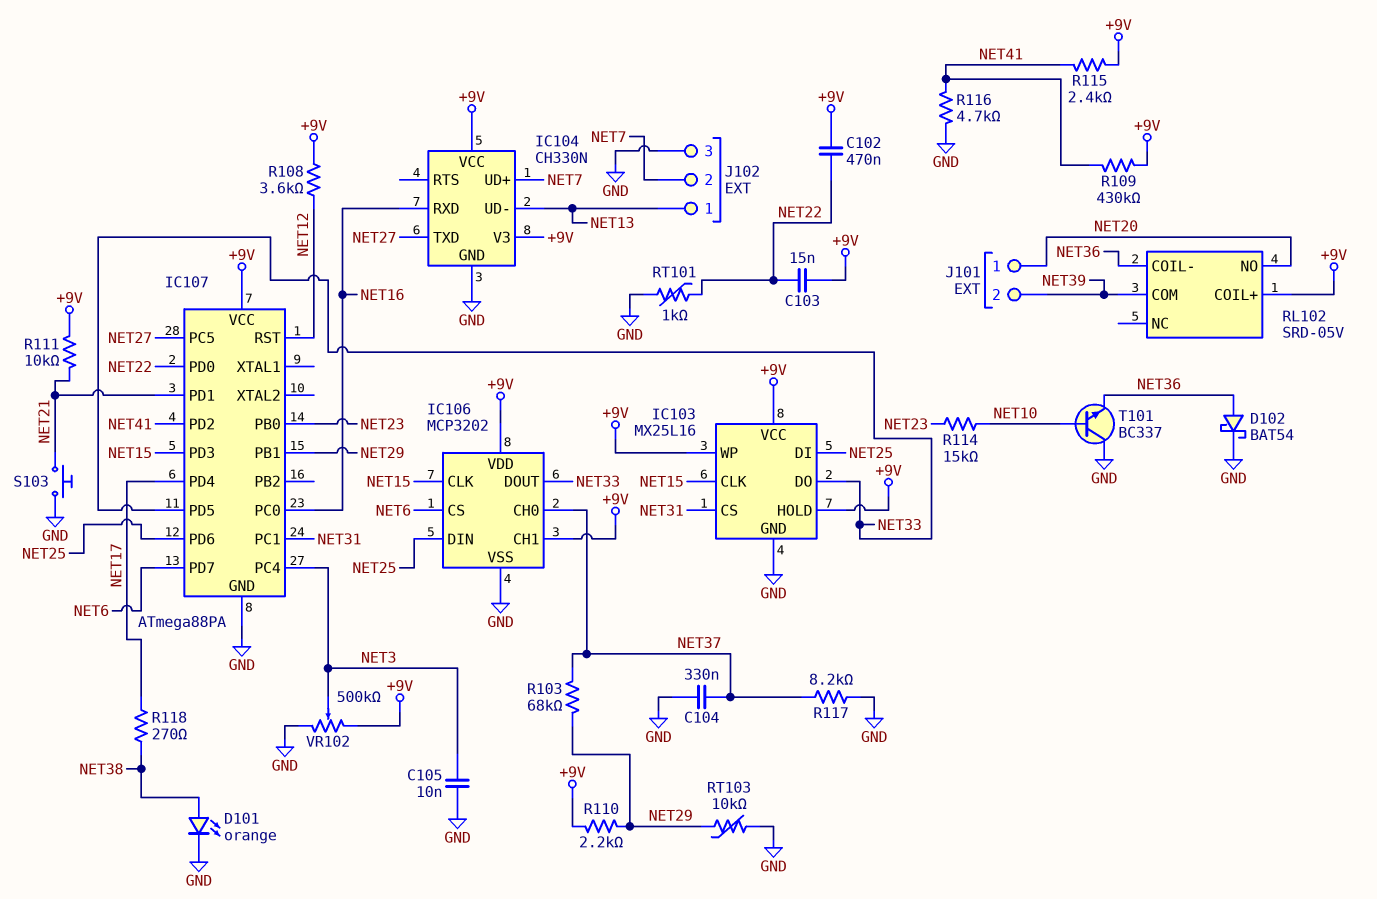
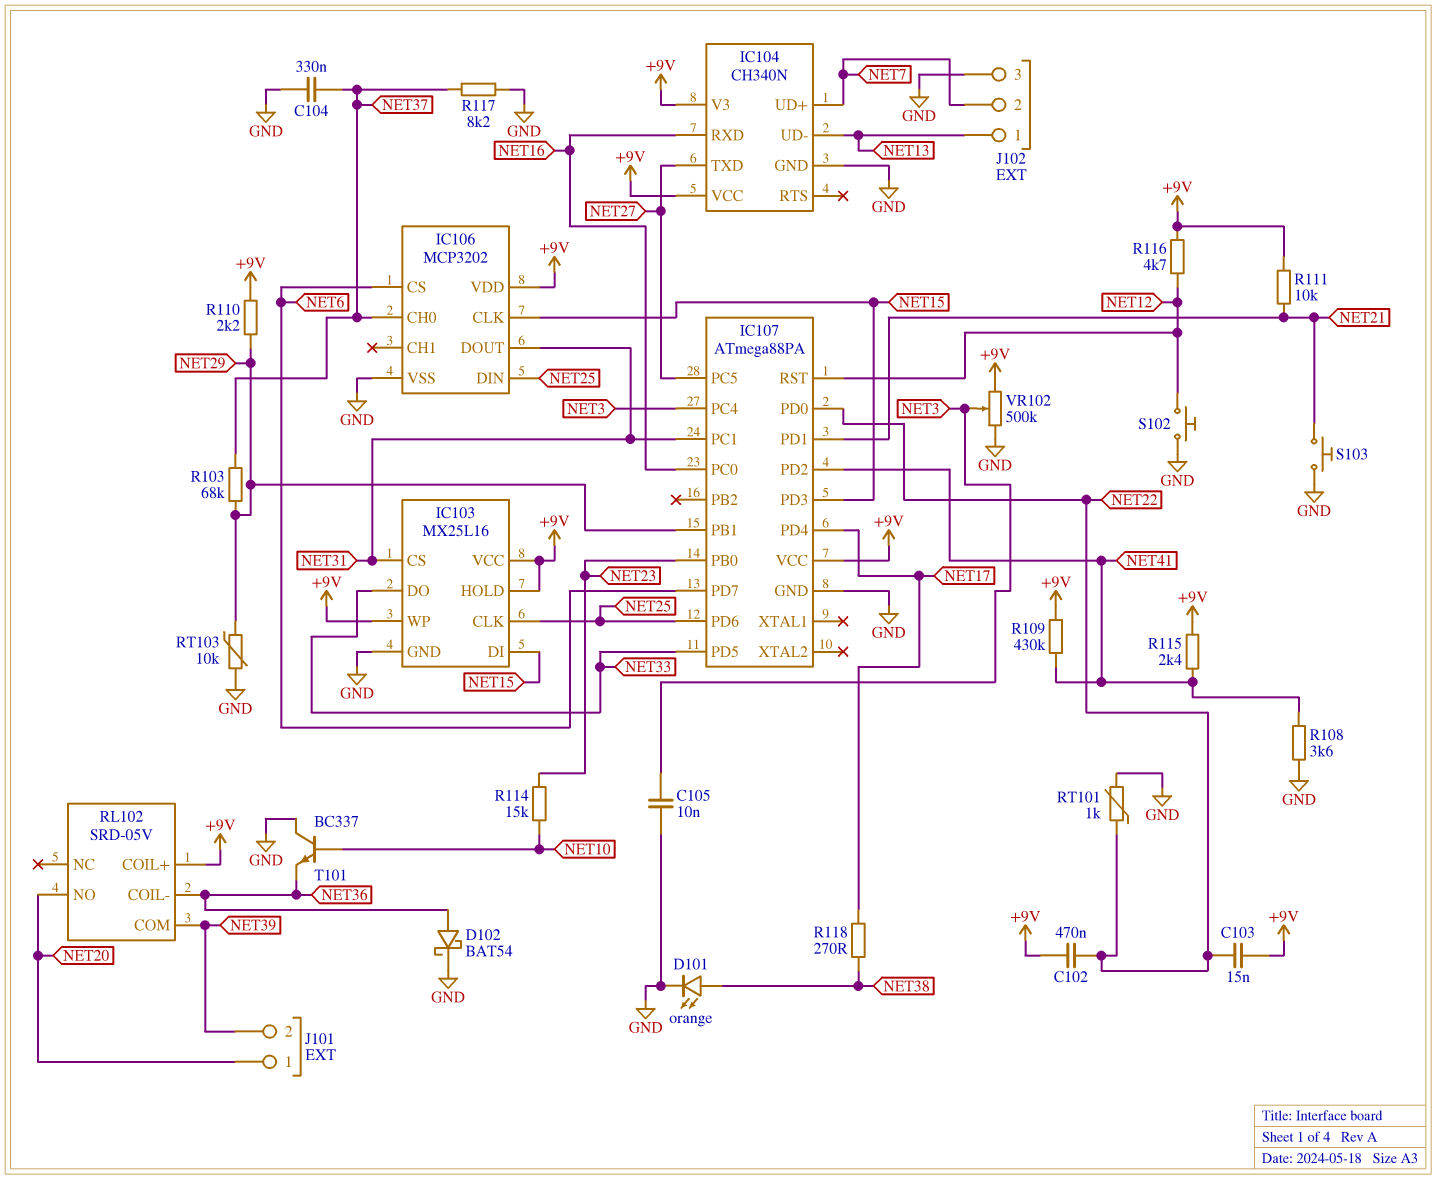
IC103 pin CLK: NET15 -> NET25
IC103 pin DI: NET25 -> NET15
IC104: CH330N -> CH340N
IC106 pin CH1: +9V -> none
IC106 pin DOUT: NET33 -> NET31
R108: 3.6k (+9V, NET12) -> 3.6k (GND, NET41)
R116: 4.7k (GND, NET41) -> 4.7k (+9V, NET12)
S102: none -> button (GND, NET12)

